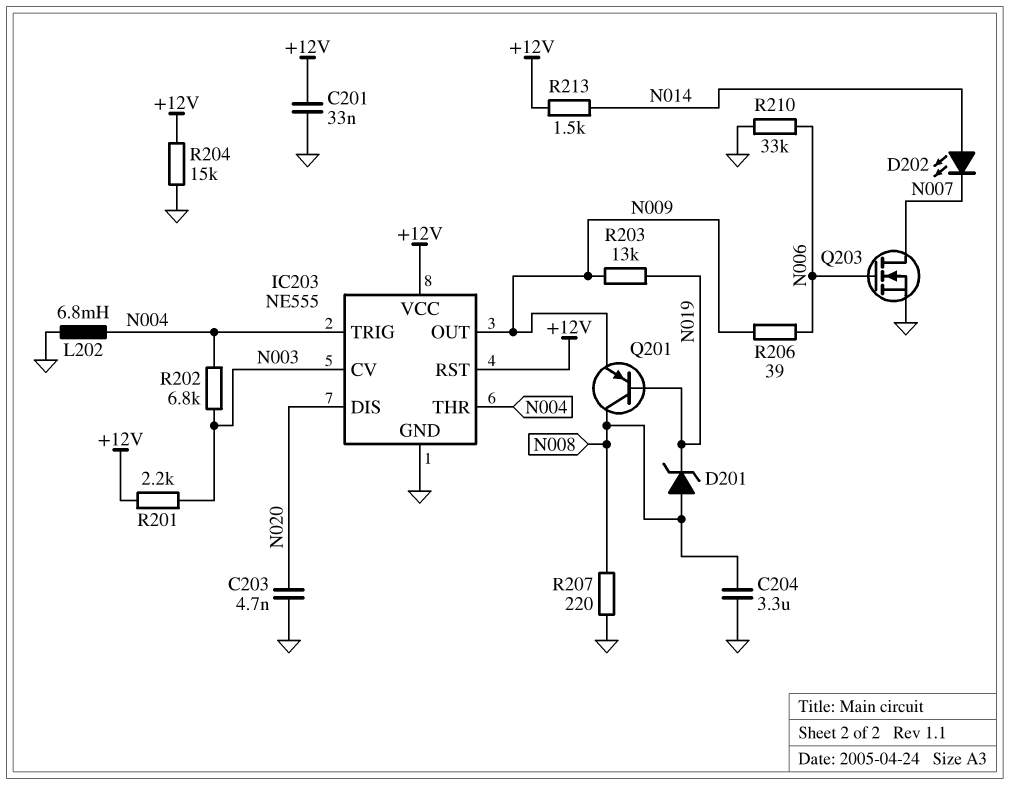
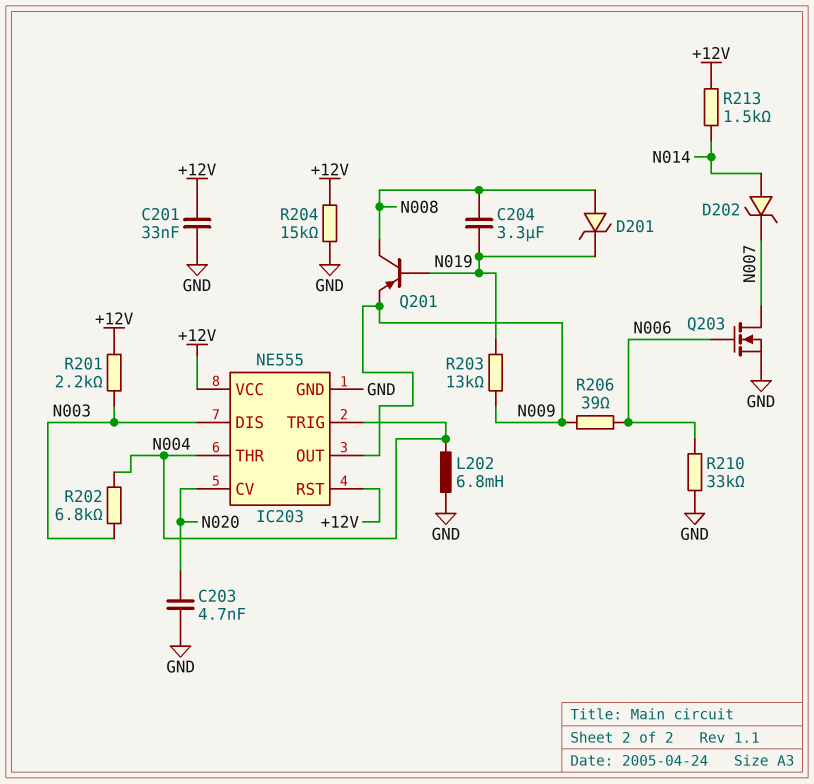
C204: 3.3uF (GND, N008) -> 3.3uF (N008, N019)
D202: LED (A N014, K N007) -> zener (A N014, K N007)
IC203 pin CV: N003 -> N020
IC203 pin DIS: N020 -> N003
R207: 220 (GND, N008) -> none

